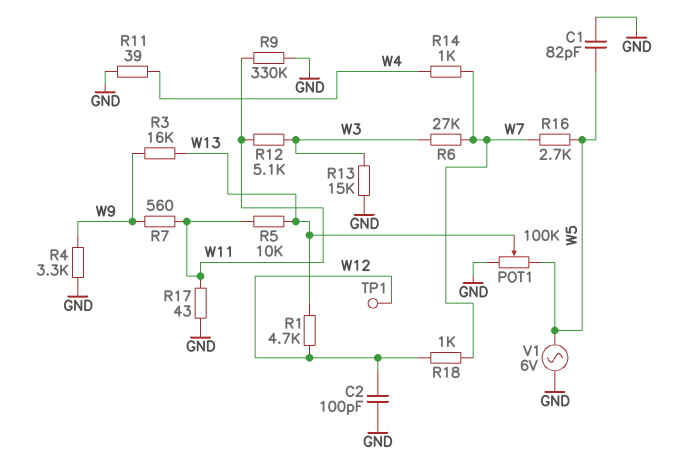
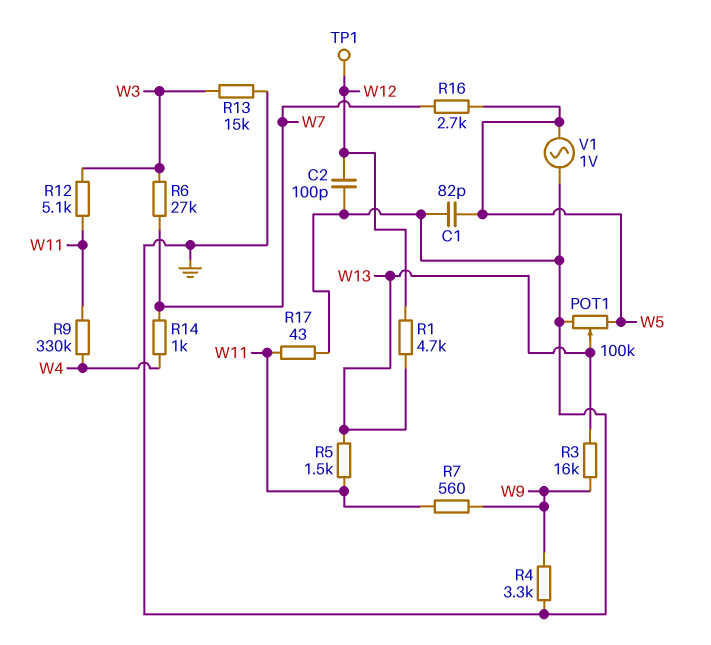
R5: 10k (W11, W13) -> 1.5k (W11, W13)
R9: 330k (GND, W11) -> 330k (W4, W11)
R11: 39 (GND, W4) -> none
R18: 1k (W7, W12) -> none
V1: AC 6V (GND, W5) -> AC 1V (GND, W5)

